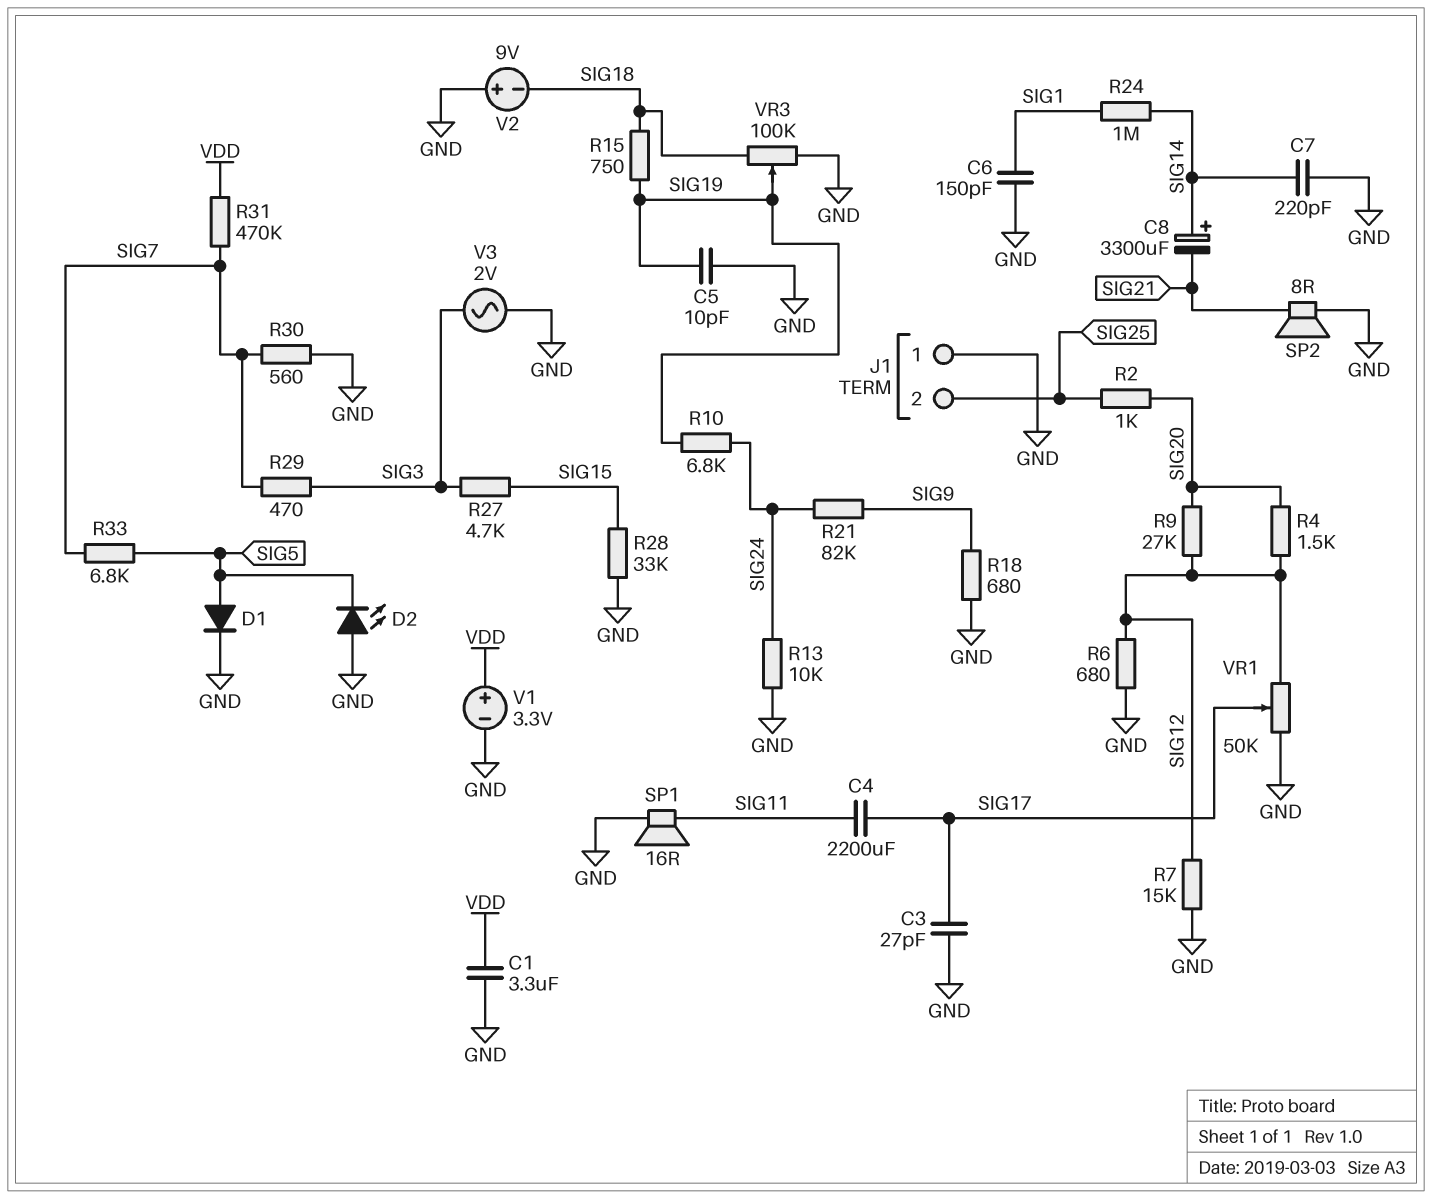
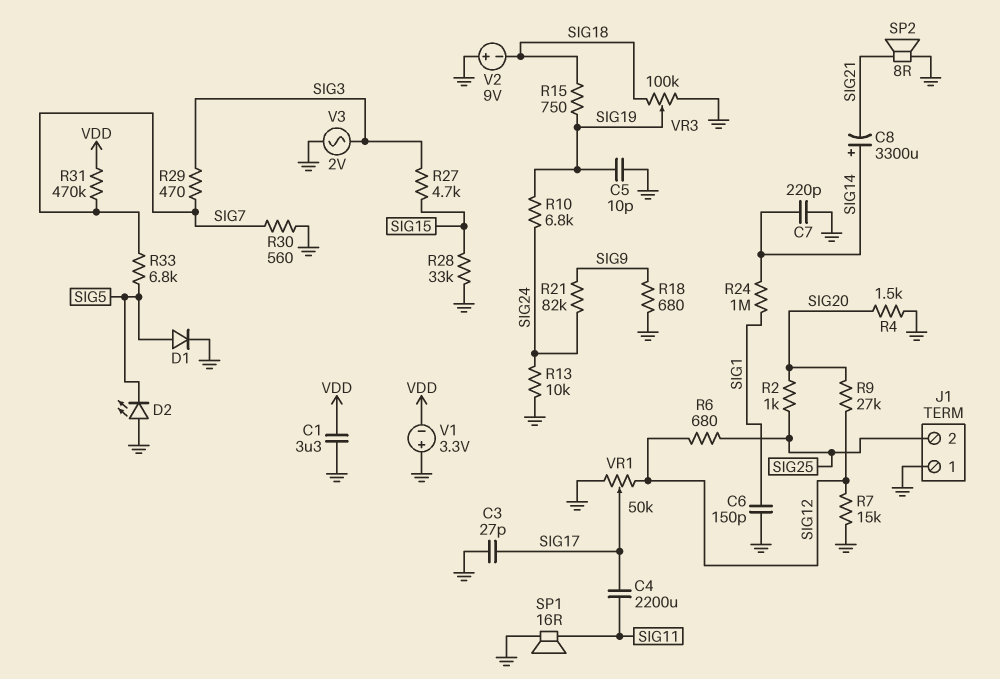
R4: 1.5k (SIG12, SIG20) -> 1.5k (GND, SIG20)
R6: 680 (GND, SIG12) -> 680 (SIG12, SIG25)
V1: 3.3V (plus VDD, minus GND) -> 3.3V (plus GND, minus VDD)

